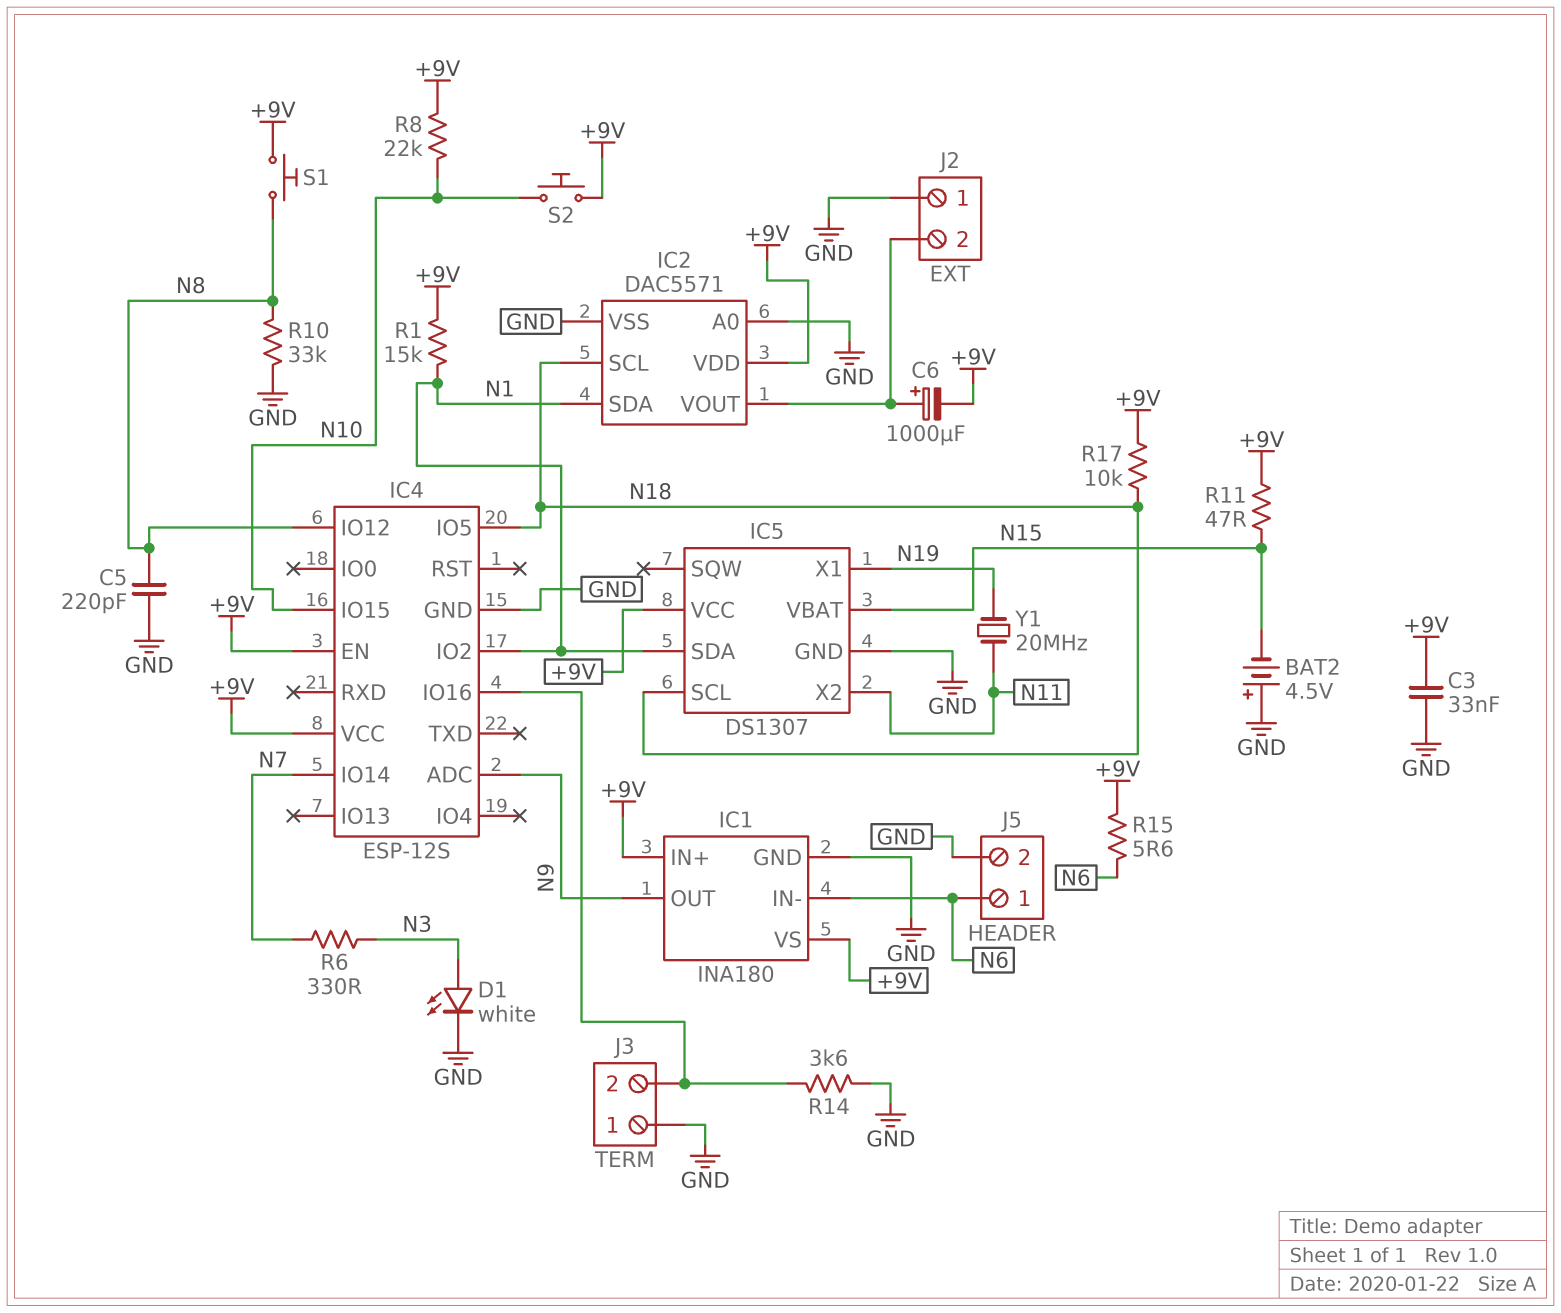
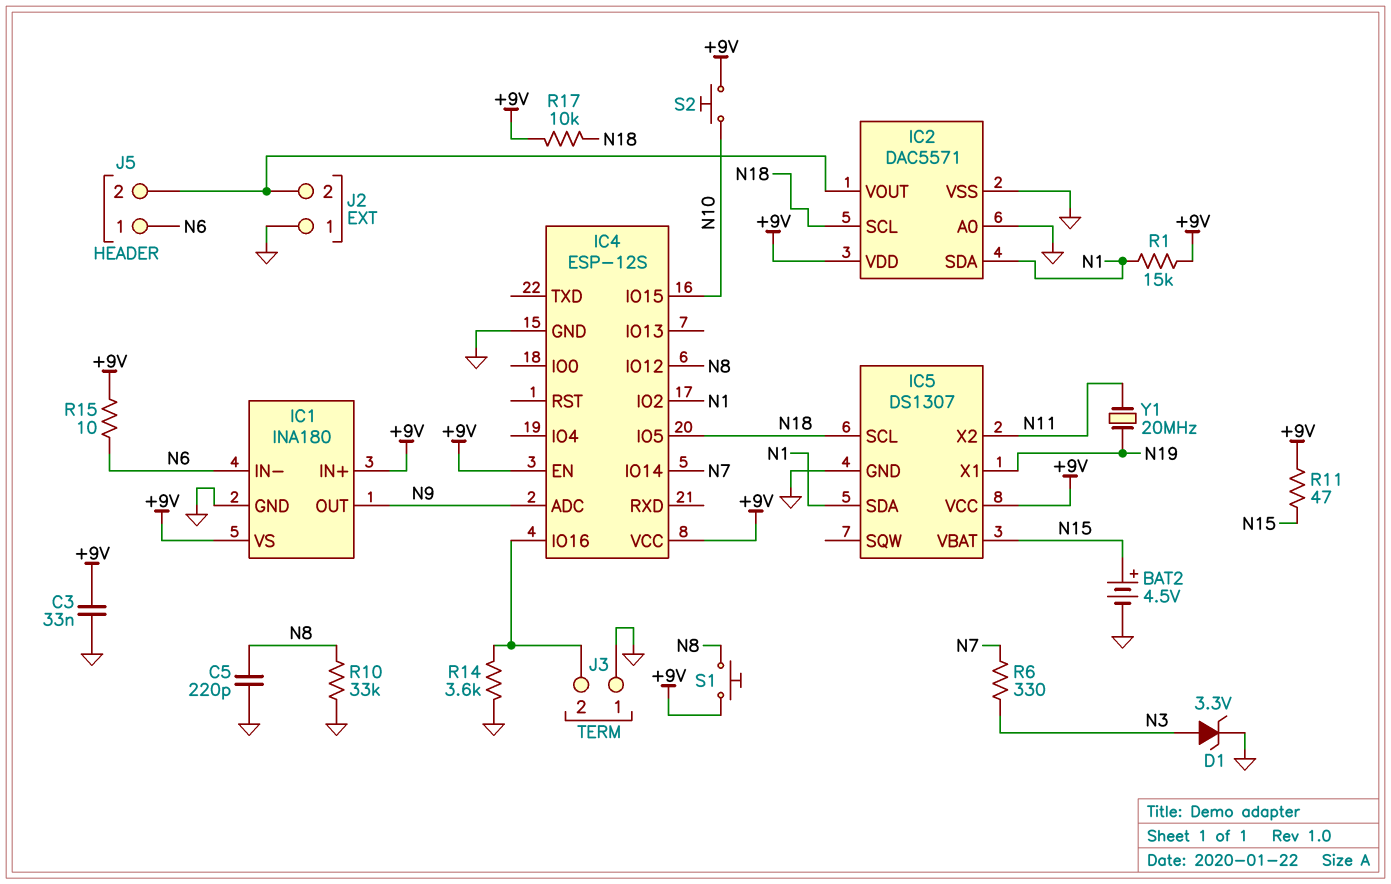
BAT2: 4.5V (plus GND, minus N15) -> 4.5V (plus N15, minus GND)
C6: 1000uF (plus IC2/VOUT, minus +9V) -> none
D1: LED white (A N3, K GND) -> zener 3.3V (A N3, K GND)
J5 pin 2: GND -> IC2/VOUT
R8: 22k (+9V, N10) -> none
R15: 5.6 (+9V, N6) -> 10 (+9V, N6)

